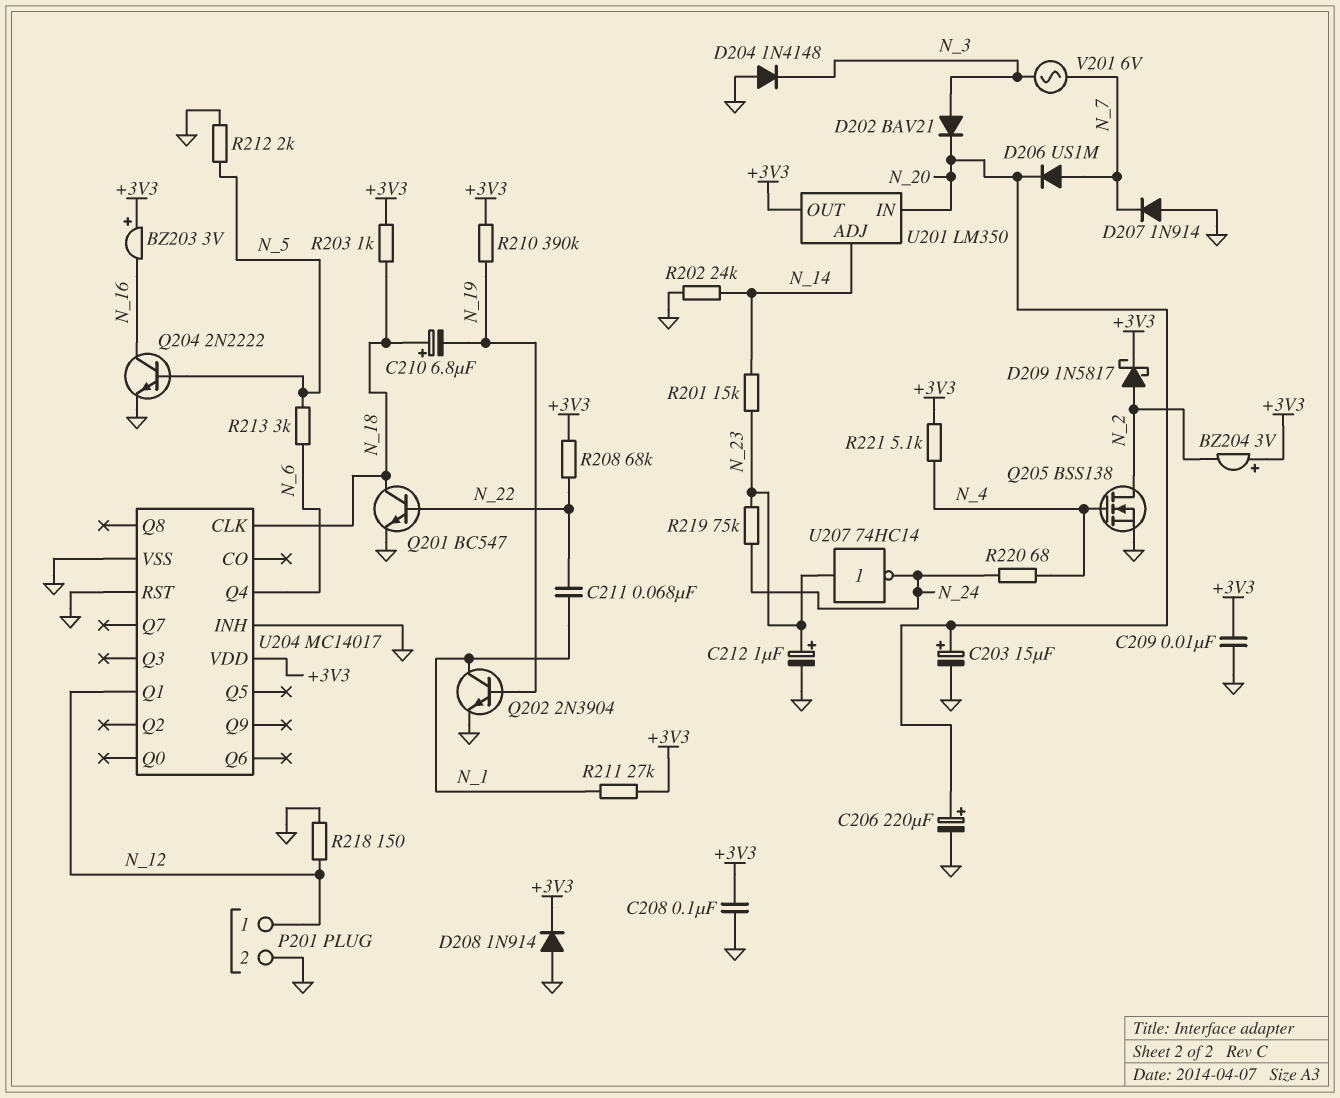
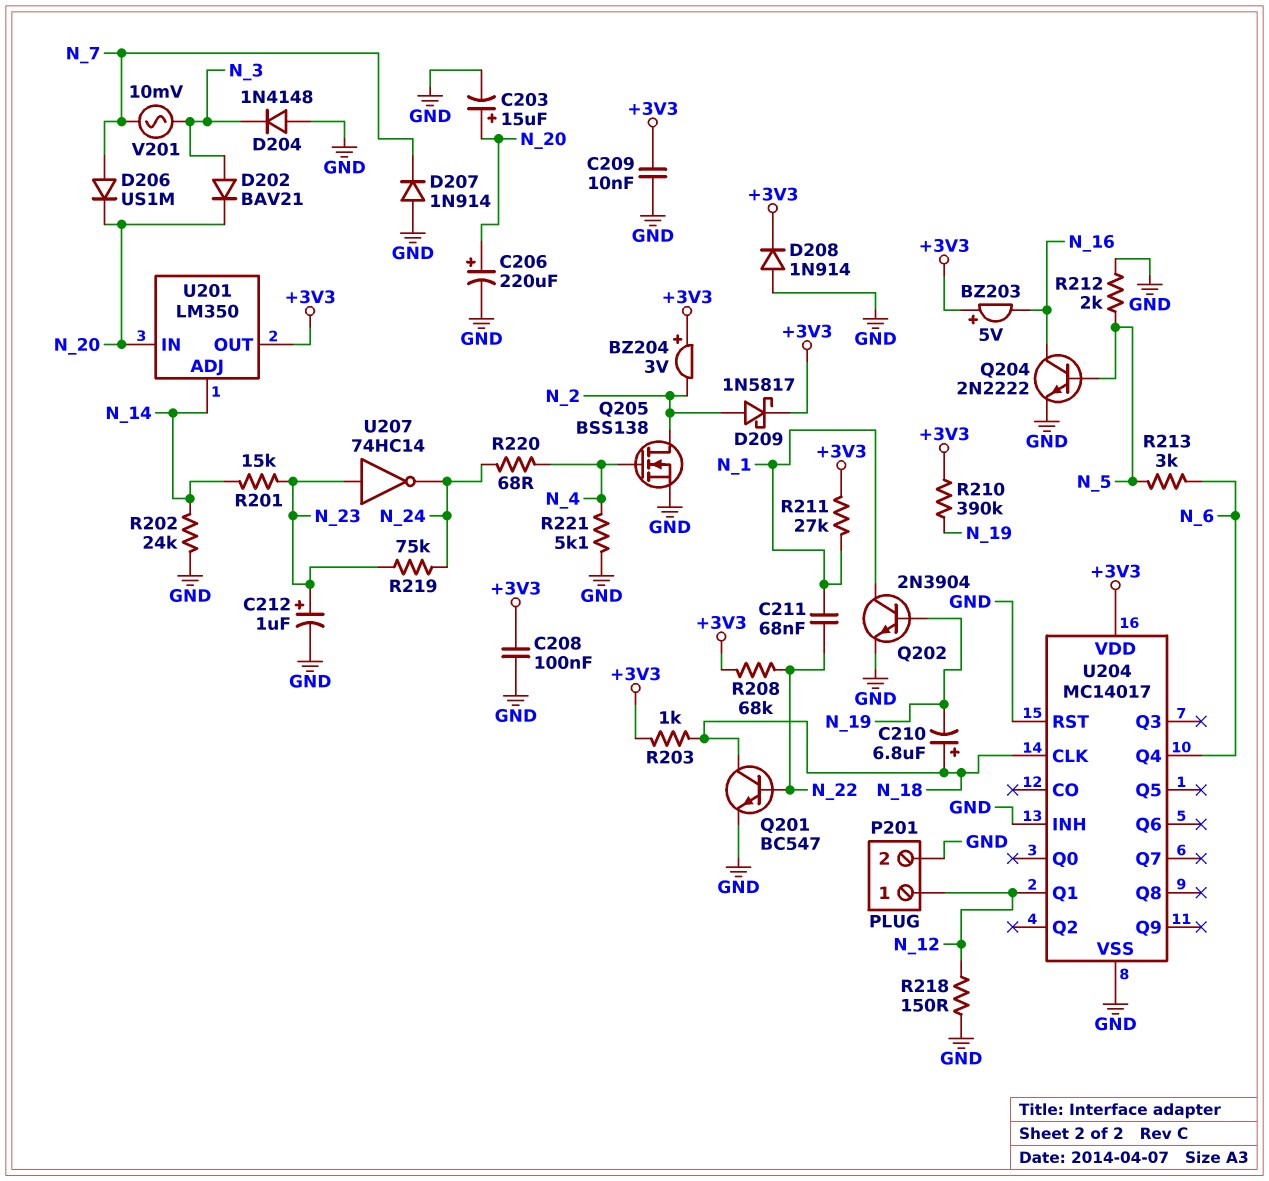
BZ203: buzzer 3V (plus +3V3, minus N_16) -> buzzer 5V (plus +3V3, minus N_16)
R221: 5.1k (+3V3, N_4) -> 5.1k (GND, N_4)
V201: AC 6V (N_3, N_7) -> AC 10mV (N_3, N_7)

